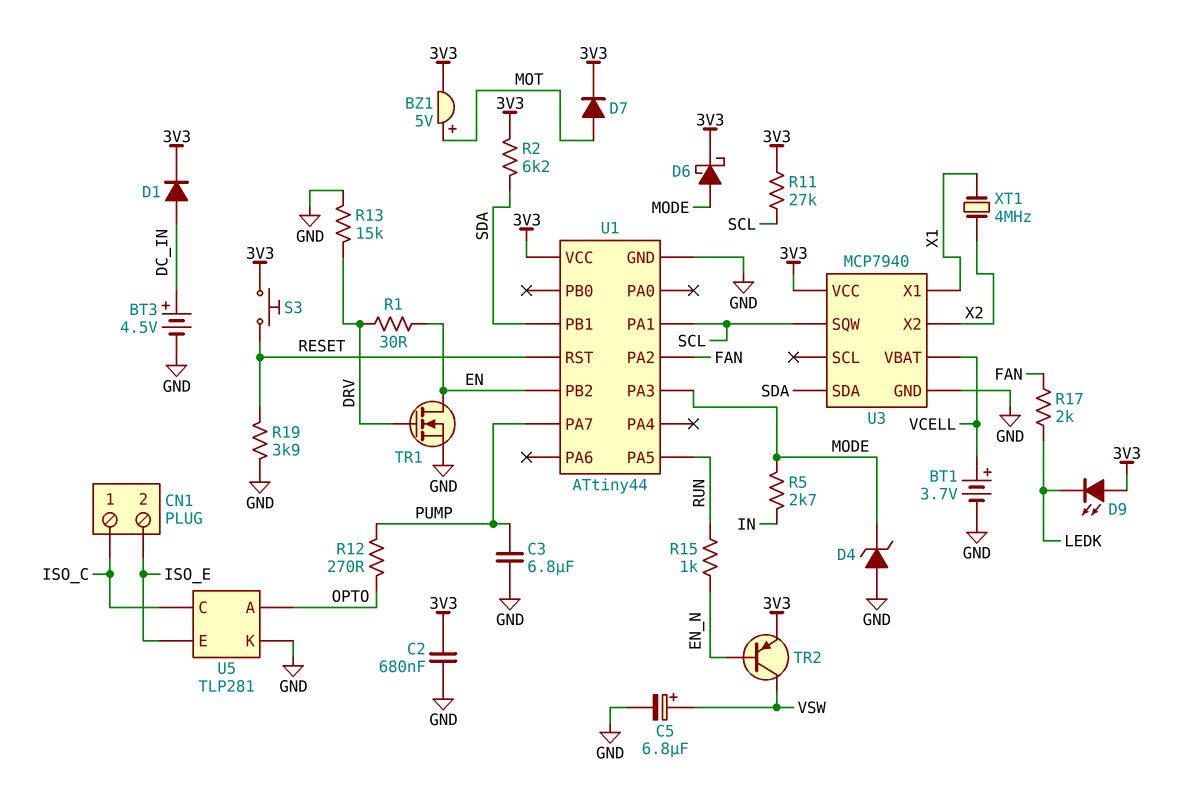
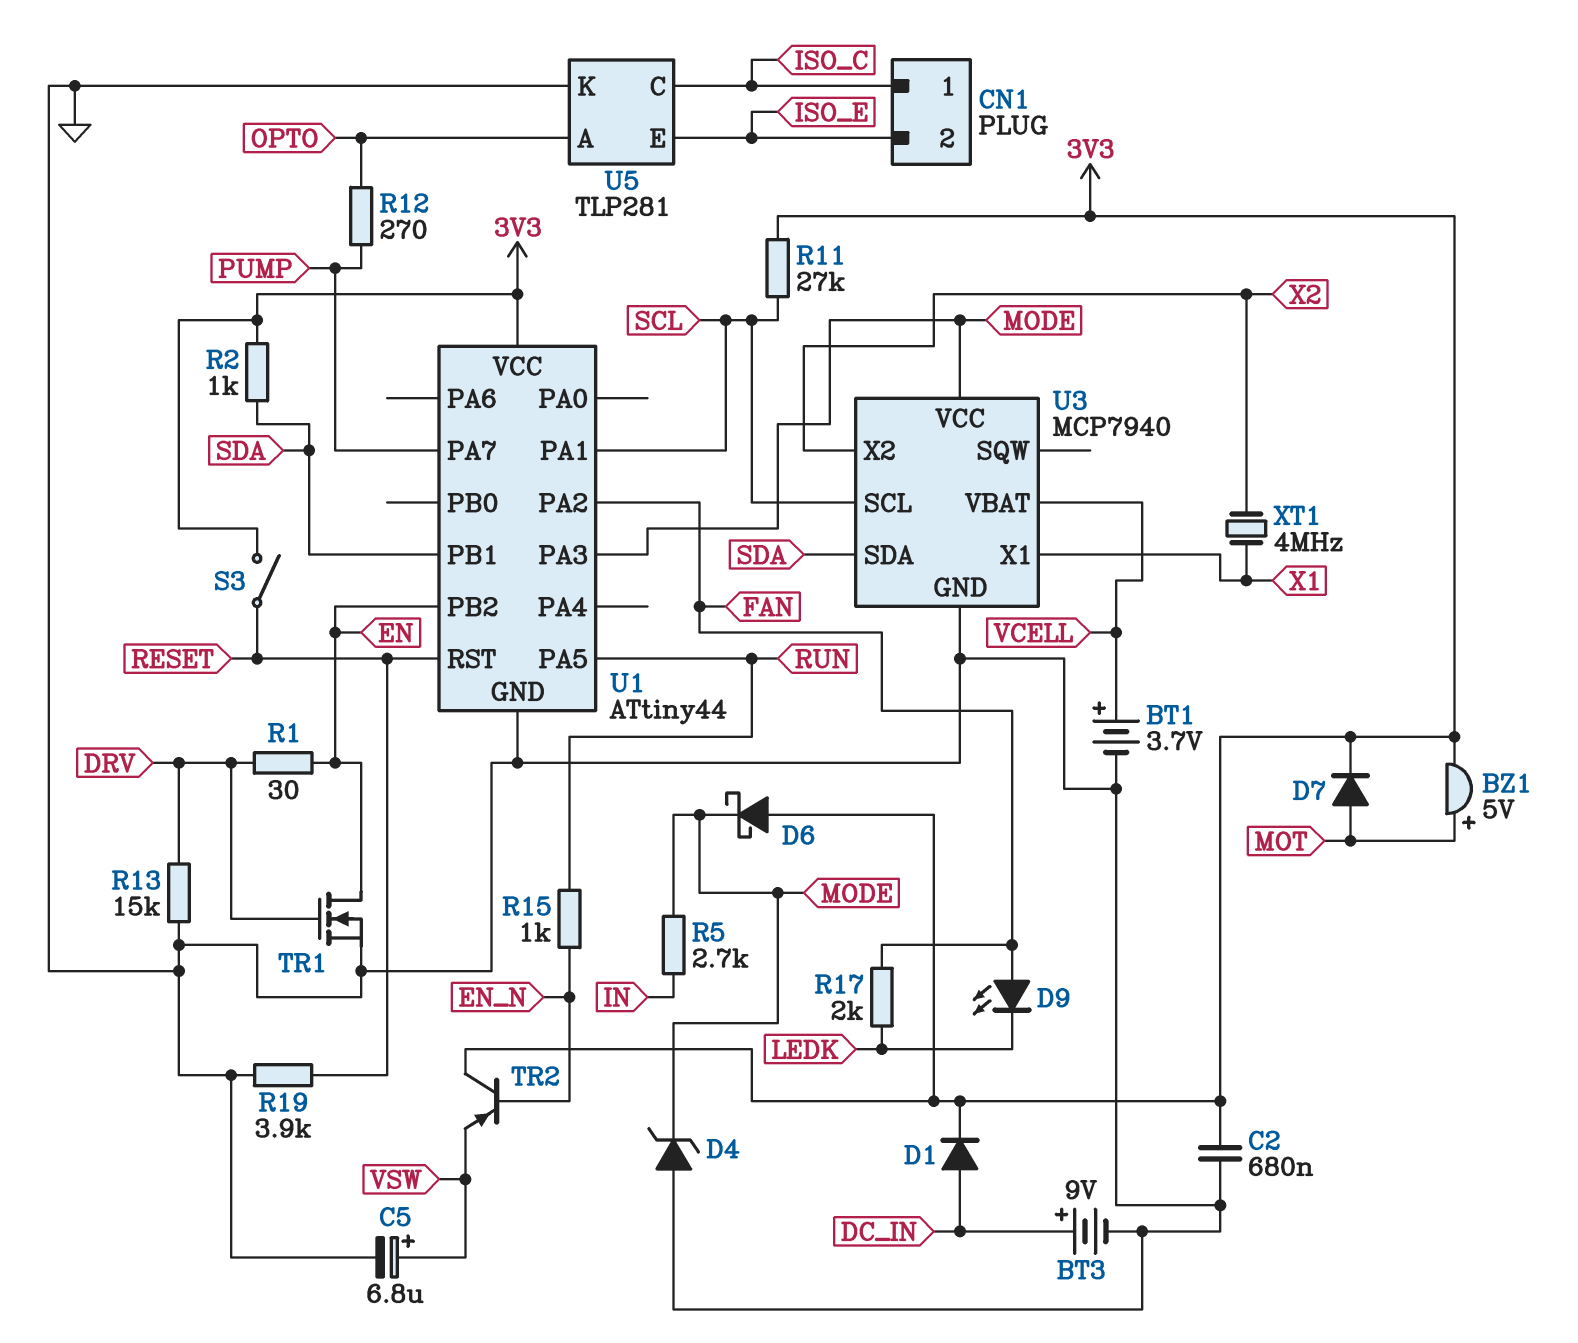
BT3: 4.5V (plus DC_IN, minus GND) -> 9V (plus DC_IN, minus GND)
C3: 6.8uF (GND, PUMP) -> none
D6: schottky (A MODE, K 3V3) -> schottky (A 3V3, K MODE)
D9: LED (A 3V3, K LEDK) -> LED (A FAN, K LEDK)
R2: 6.2k (3V3, SDA) -> 1k (3V3, SDA)
S3: button (3V3, RESET) -> switch (3V3, RESET)
TR2: PNP (B EN_N, C VSW, E 3V3) -> PNP (B EN_N, C 3V3, E VSW)
U3 pin SCL: none -> SCL
U3 pin SQW: SCL -> none
U3 pin VCC: 3V3 -> MODE

